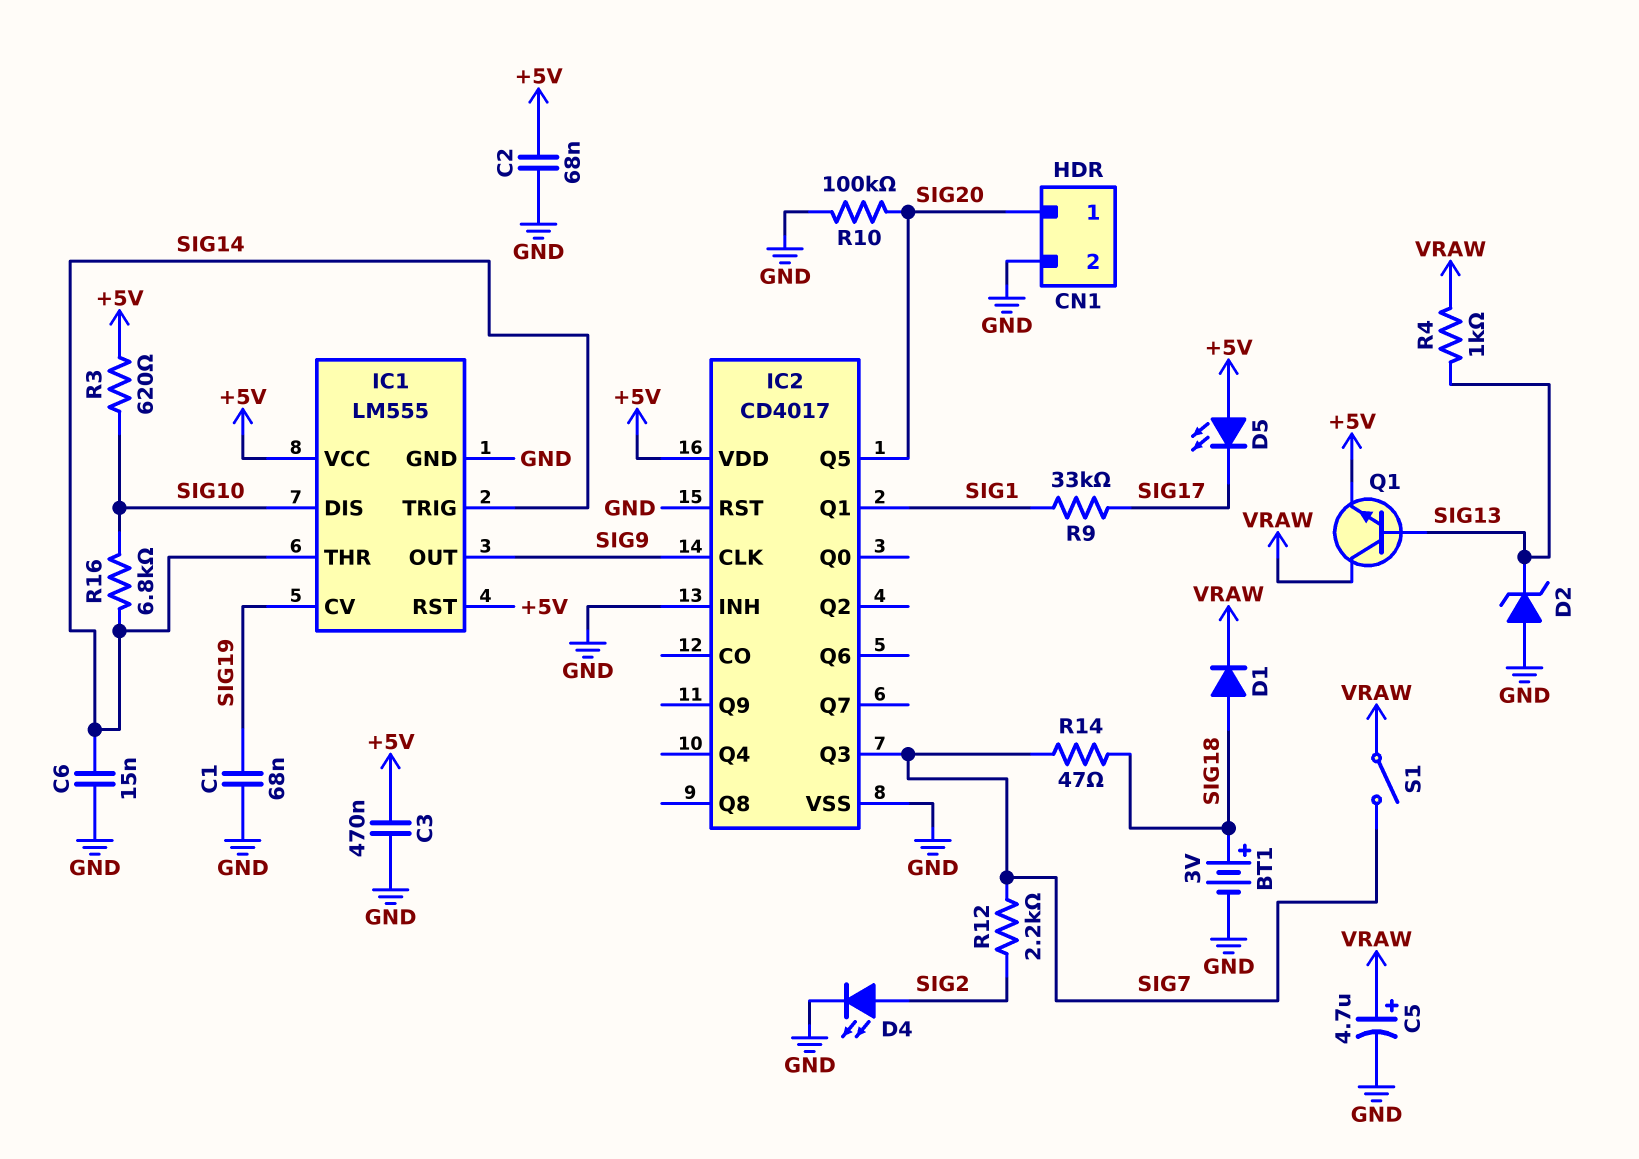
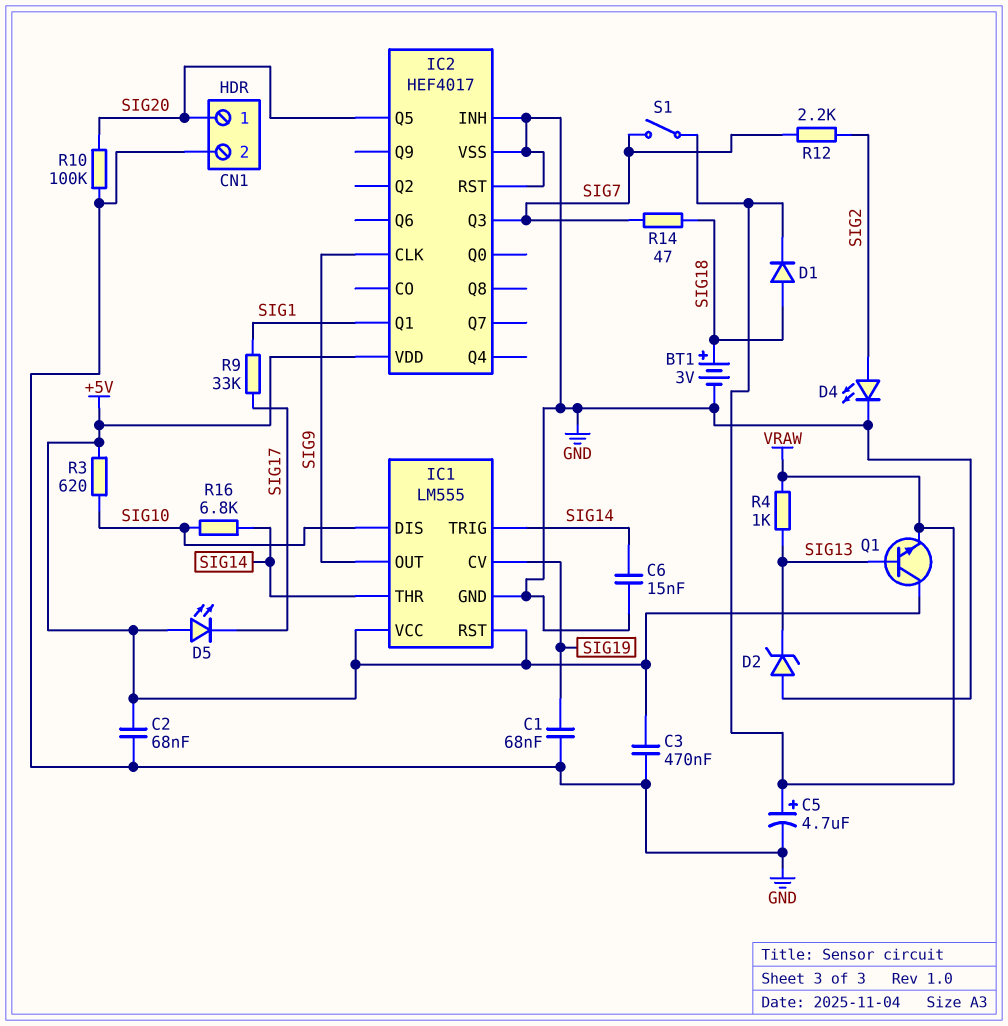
IC2: CD4017 -> HEF4017
Q1: NPN (B SIG13, C VRAW, E +5V) -> NPN (B SIG13, C +5V, E VRAW)

